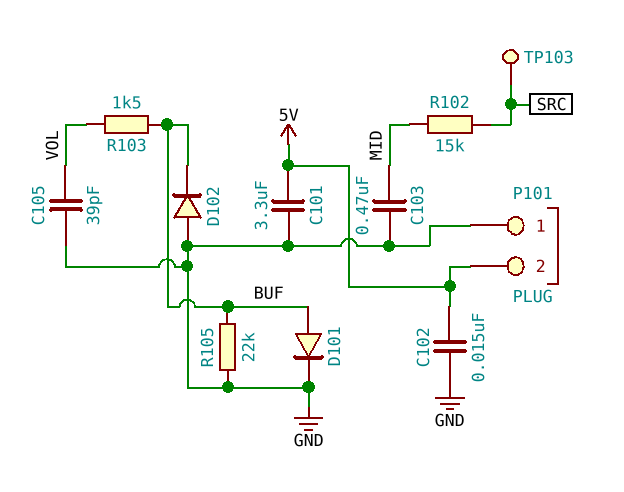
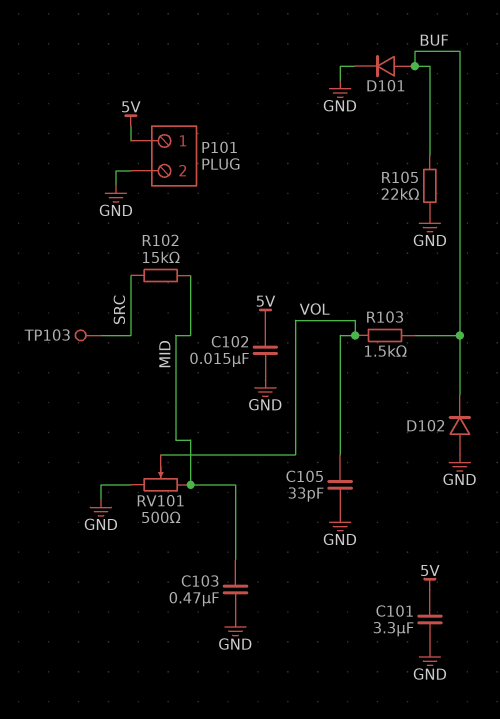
C105: 39pF (GND, VOL) -> 33pF (GND, VOL)
P101 pin 1: GND -> 5V
P101 pin 2: 5V -> GND
RV101: none -> 500 (GND, MID, wiper VOL)

